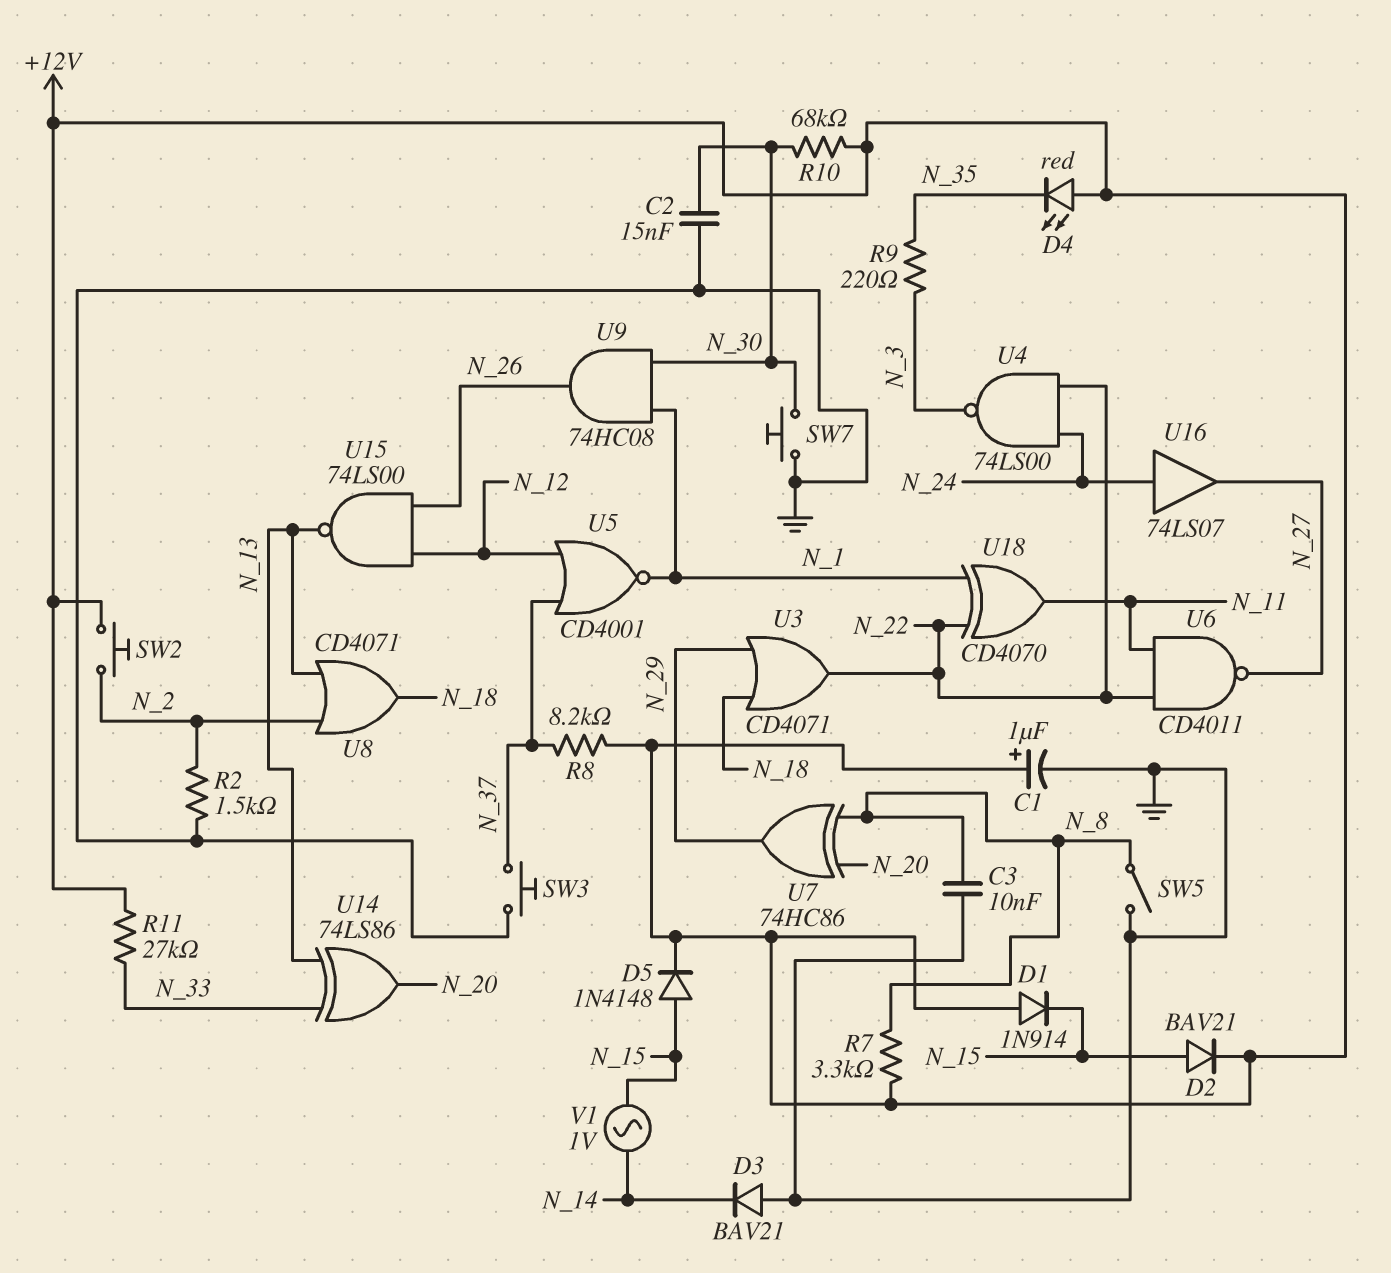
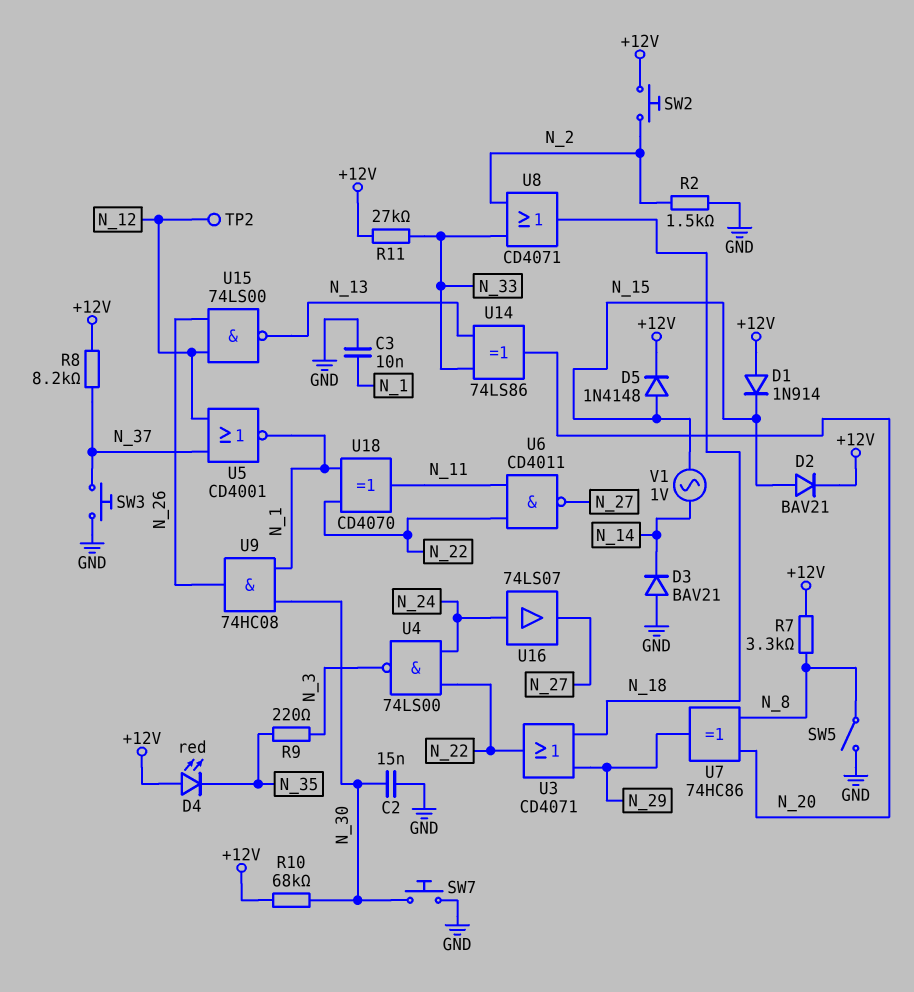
C1: 1uF (plus +12V, minus GND) -> none
C3: 10nF (GND, N_8) -> 10nF (GND, N_1)
TP2: none -> test point (N_12)
U8: OR CD4071 (in N_2, in N_13, out N_18) -> OR CD4071 (in N_2, in N_33, out N_18)

